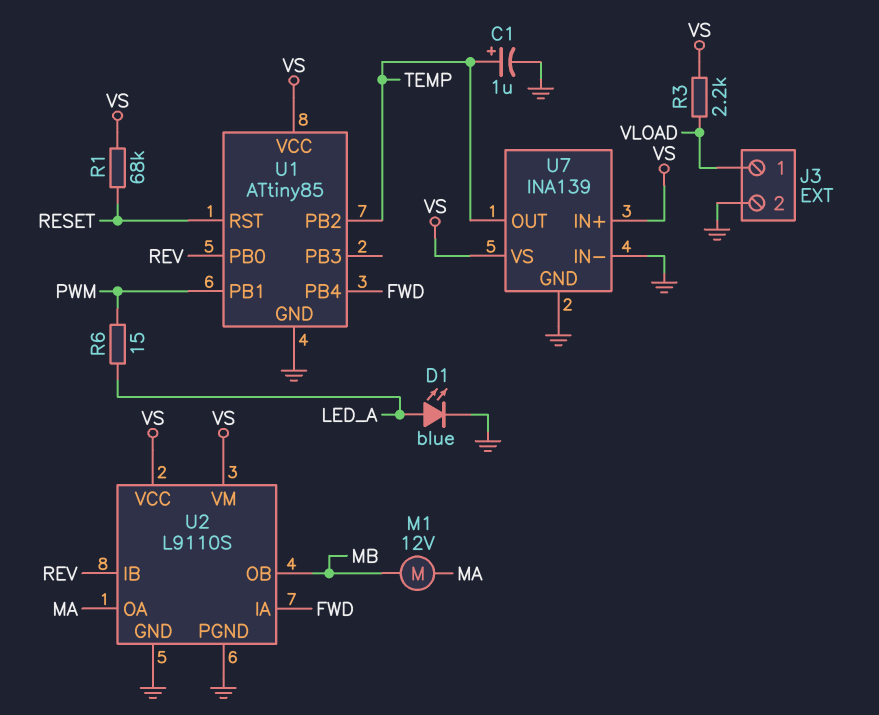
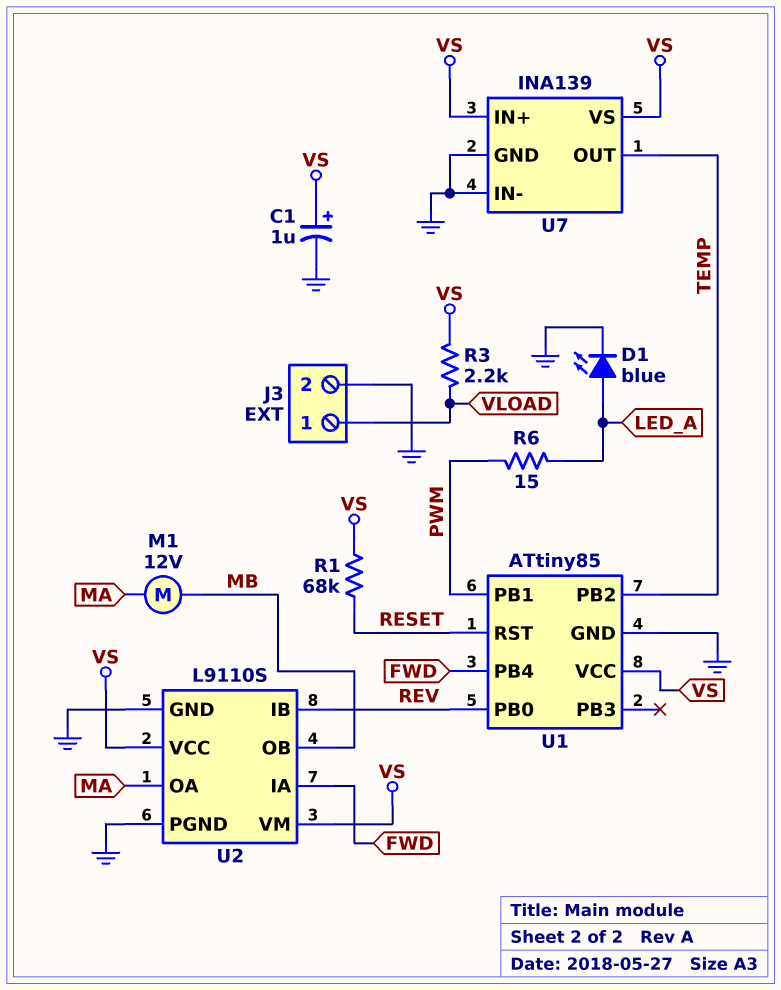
C1: 1uF (plus TEMP, minus GND) -> 1uF (plus VS, minus GND)

